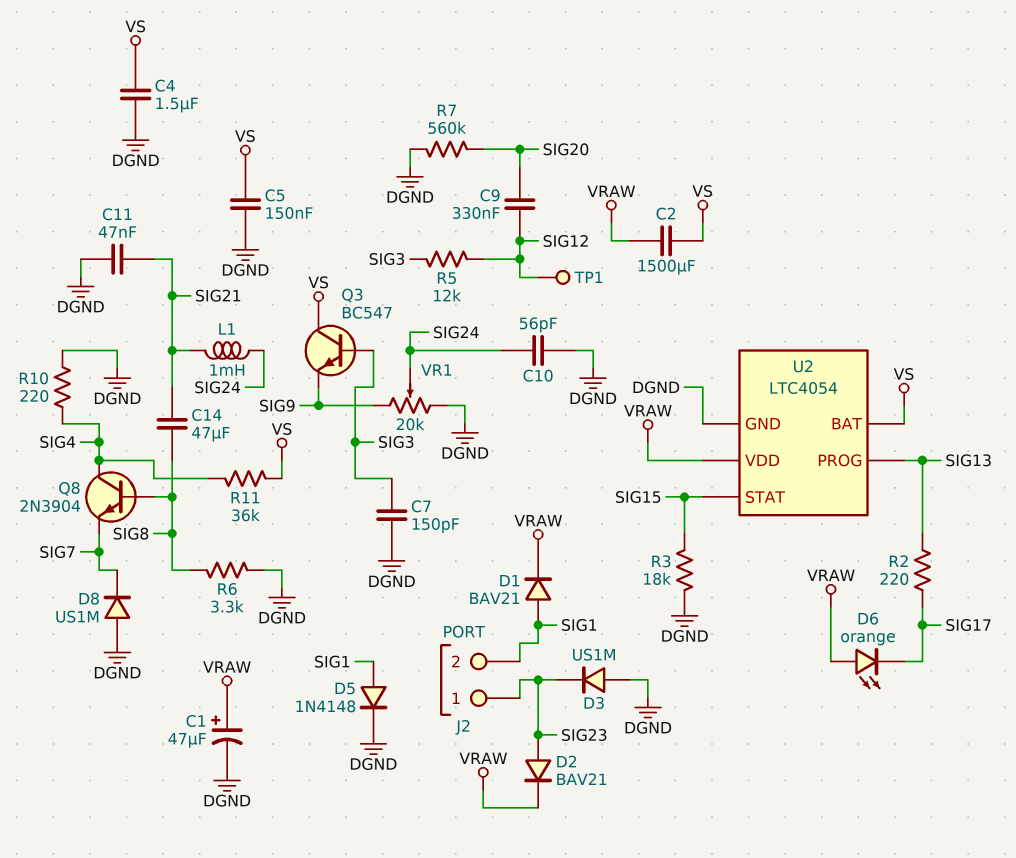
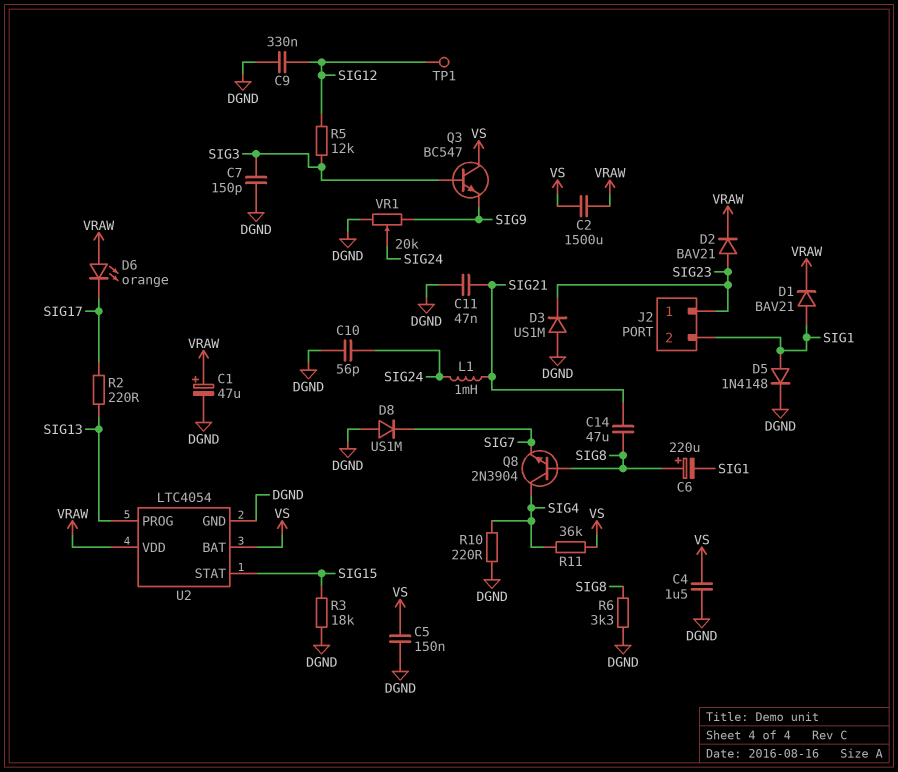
C6: none -> 220uF (plus SIG8, minus SIG1)
C9: 330nF (SIG12, SIG20) -> 330nF (DGND, SIG12)
R7: 560k (DGND, SIG20) -> none

